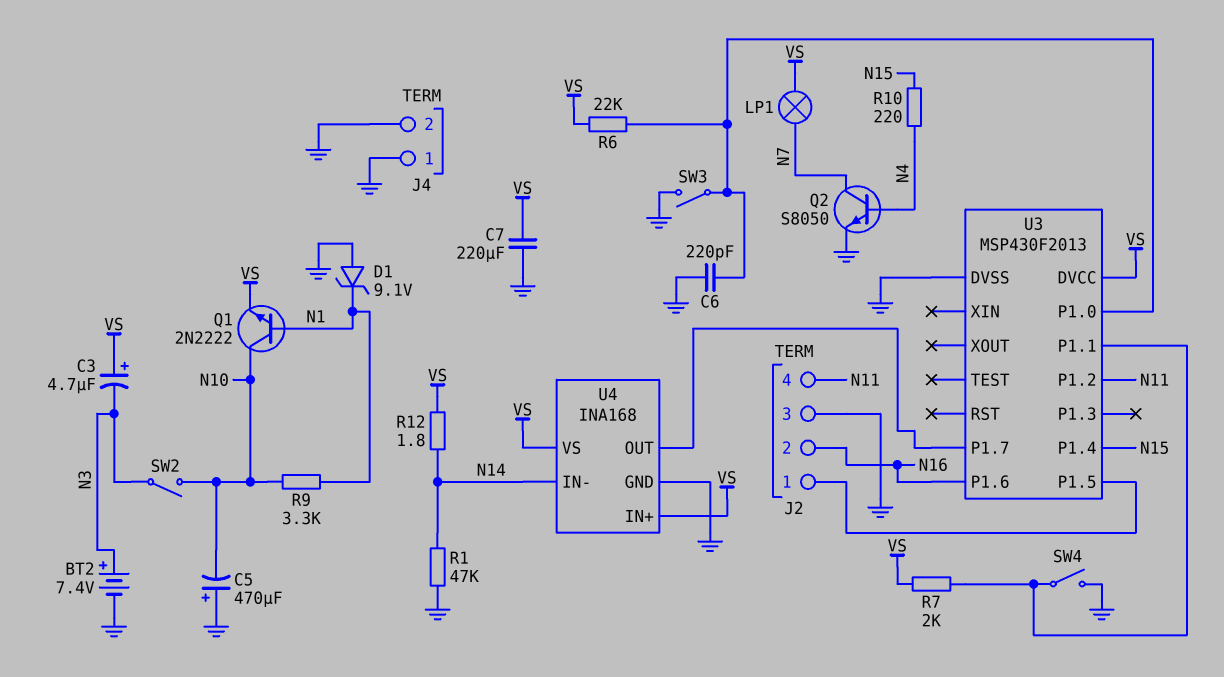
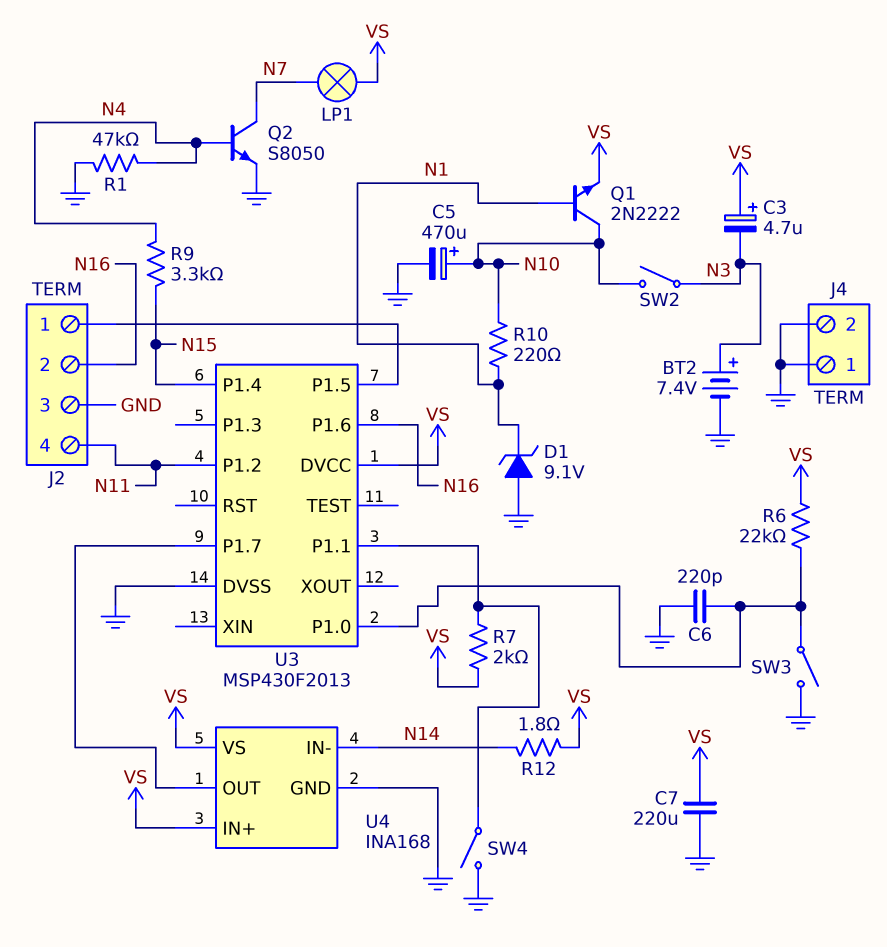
C5: 470uF (plus GND, minus N10) -> 470uF (plus N10, minus GND)
R1: 47k (GND, N14) -> 47k (GND, N4)
R9: 3.3k (N1, N10) -> 3.3k (N4, N15)
R10: 220 (N4, N15) -> 220 (N1, N10)

